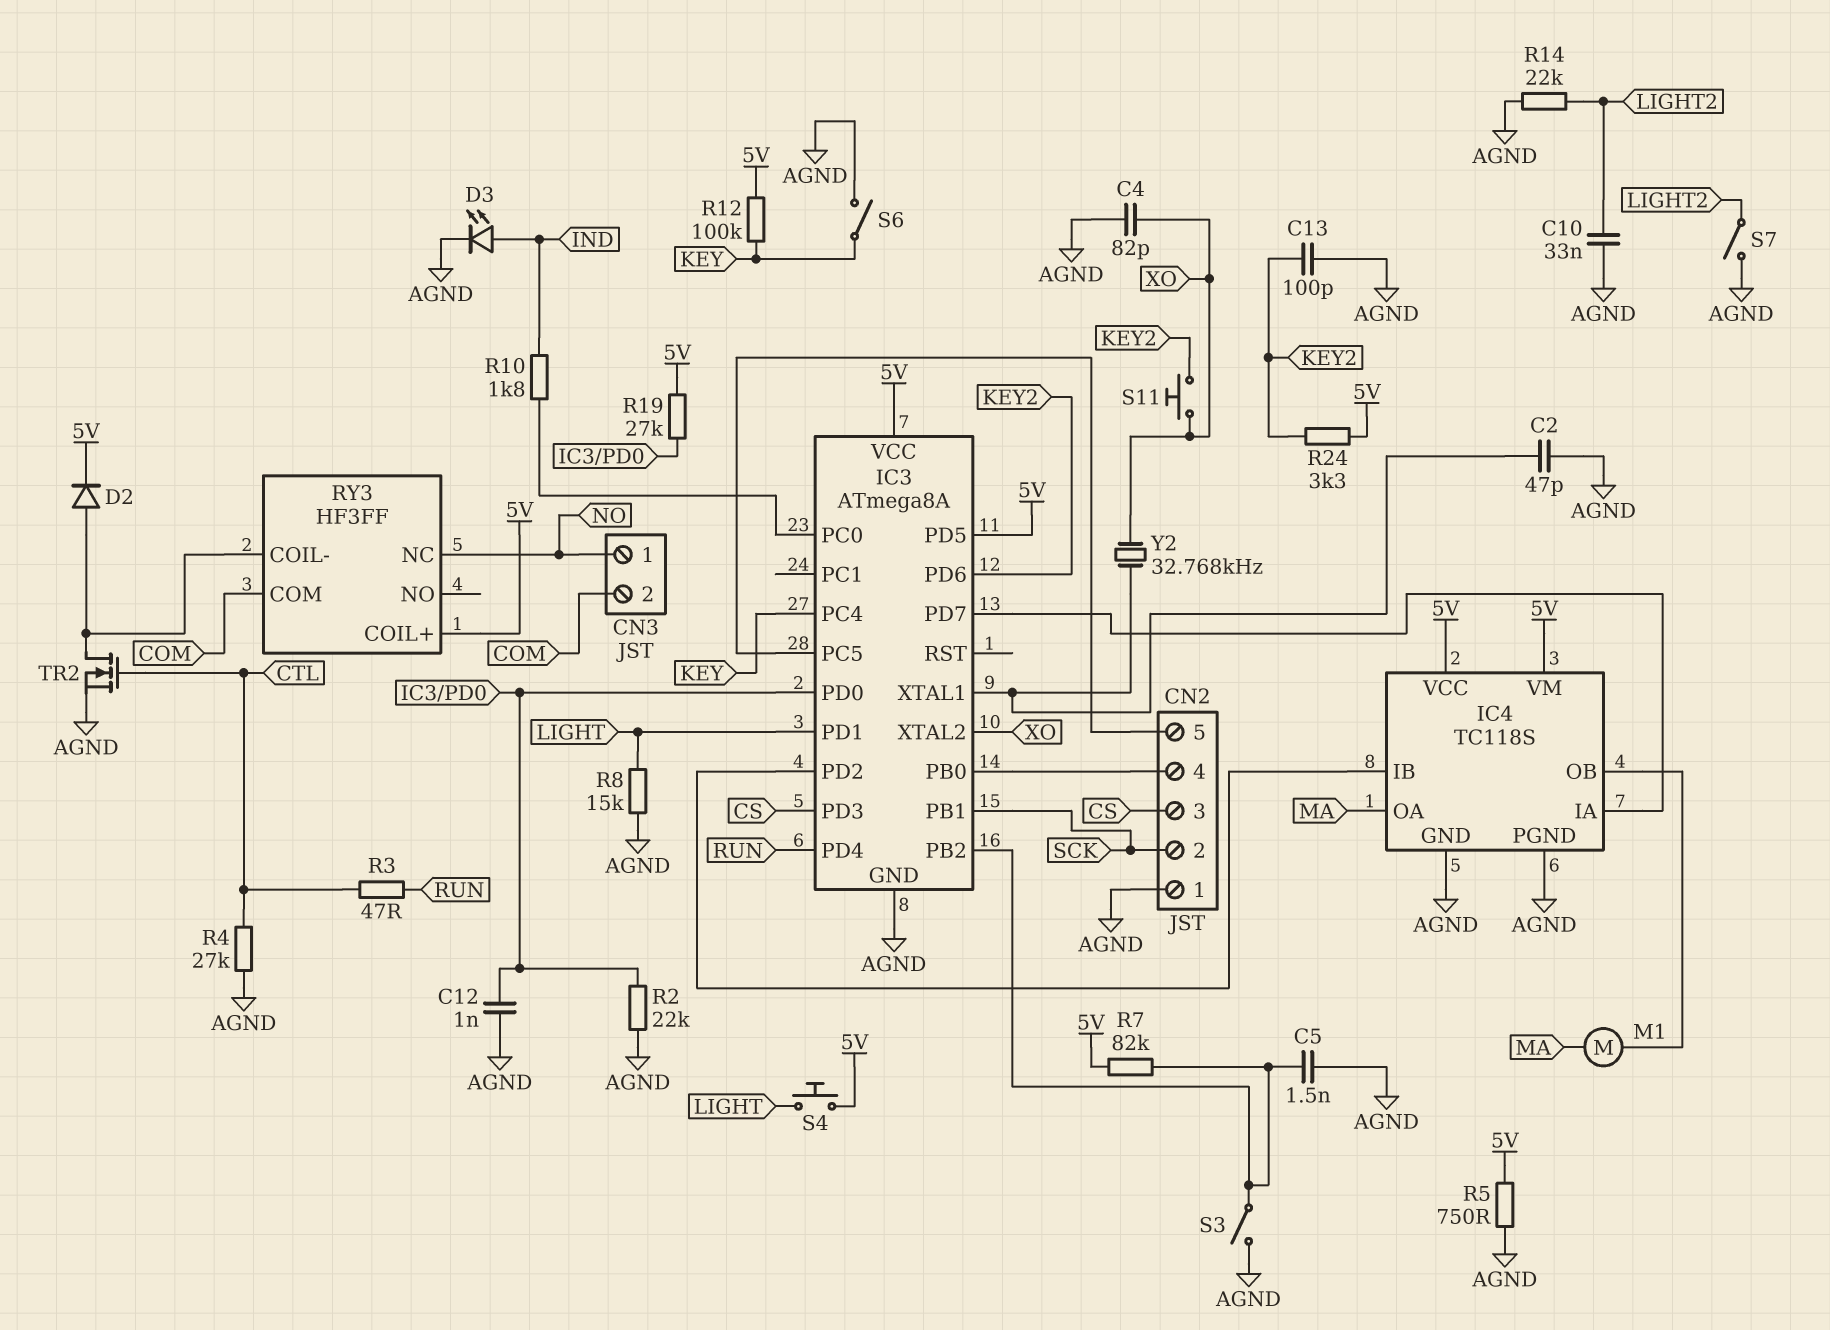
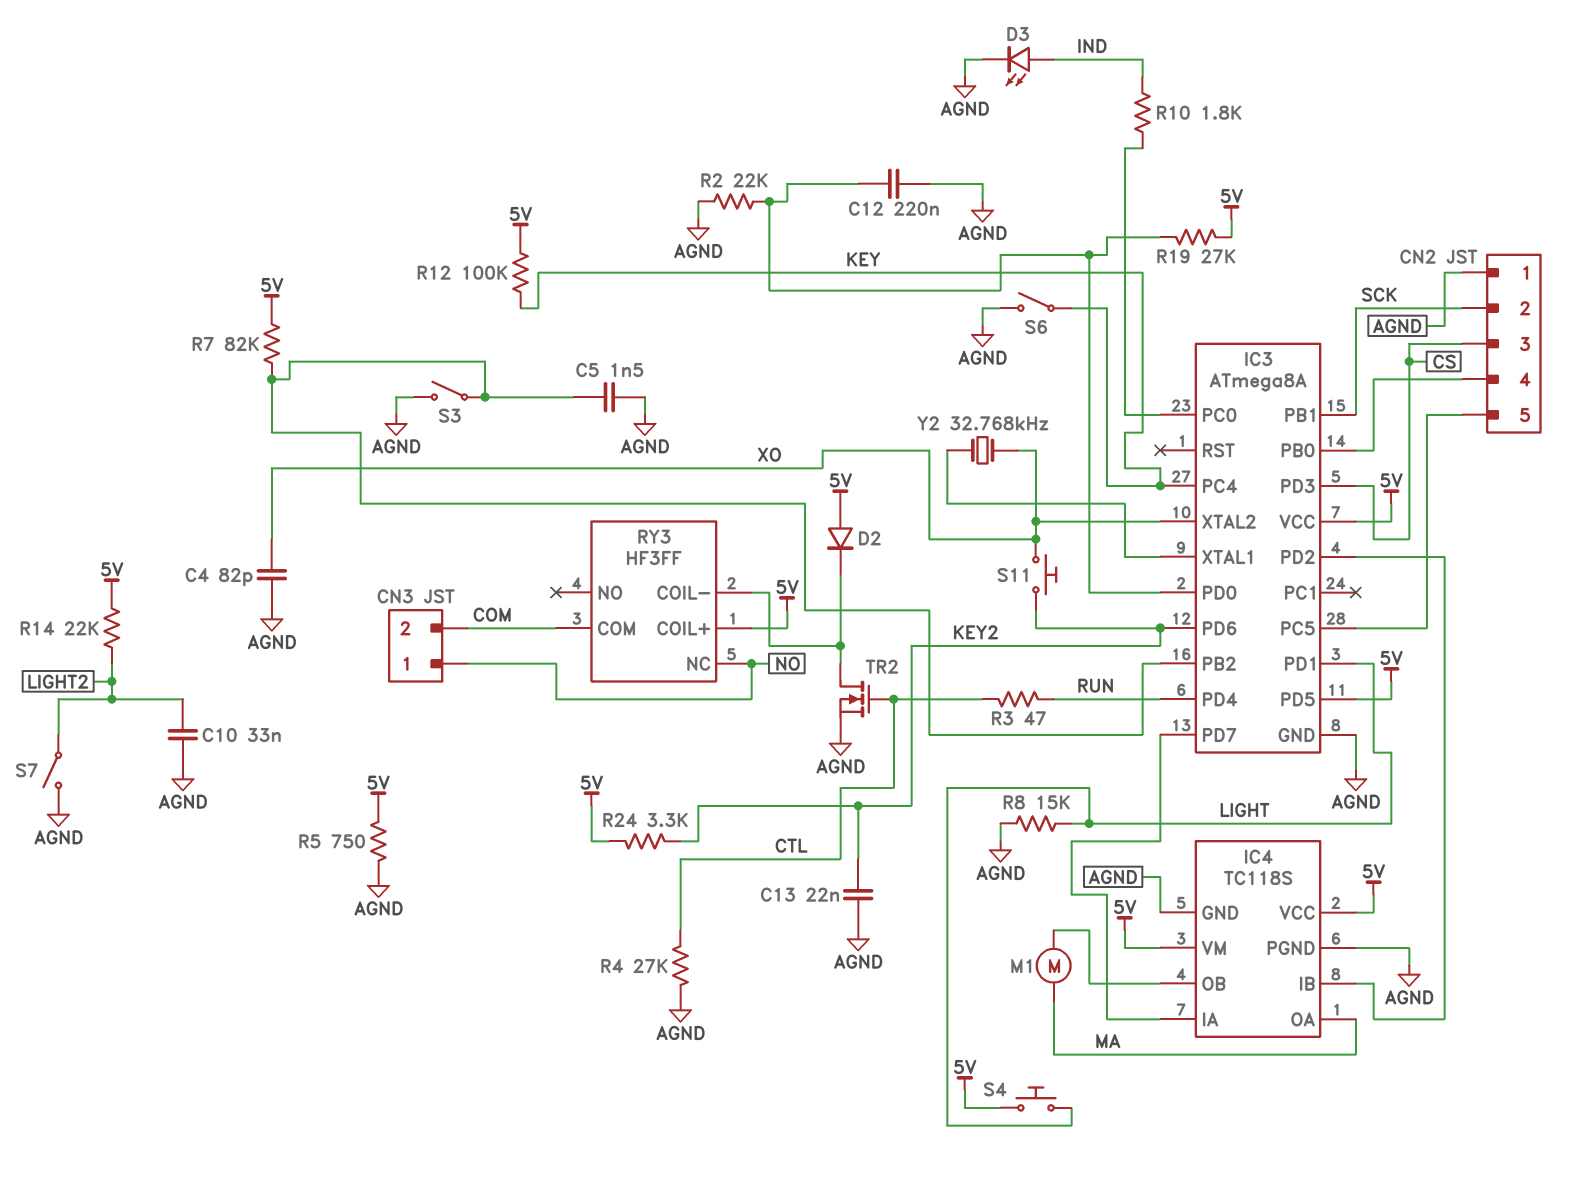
C2: 47pF (AGND, IC3/XTAL1) -> none
C12: 1nF (AGND, IC3/PD0) -> 220nF (AGND, IC3/PD0)
C13: 100pF (AGND, KEY2) -> 22nF (AGND, KEY2)
D2: diode (A RY3/COIL-, K 5V) -> diode (A 5V, K RY3/COIL-)
R14: 22k (AGND, LIGHT2) -> 22k (5V, LIGHT2)

